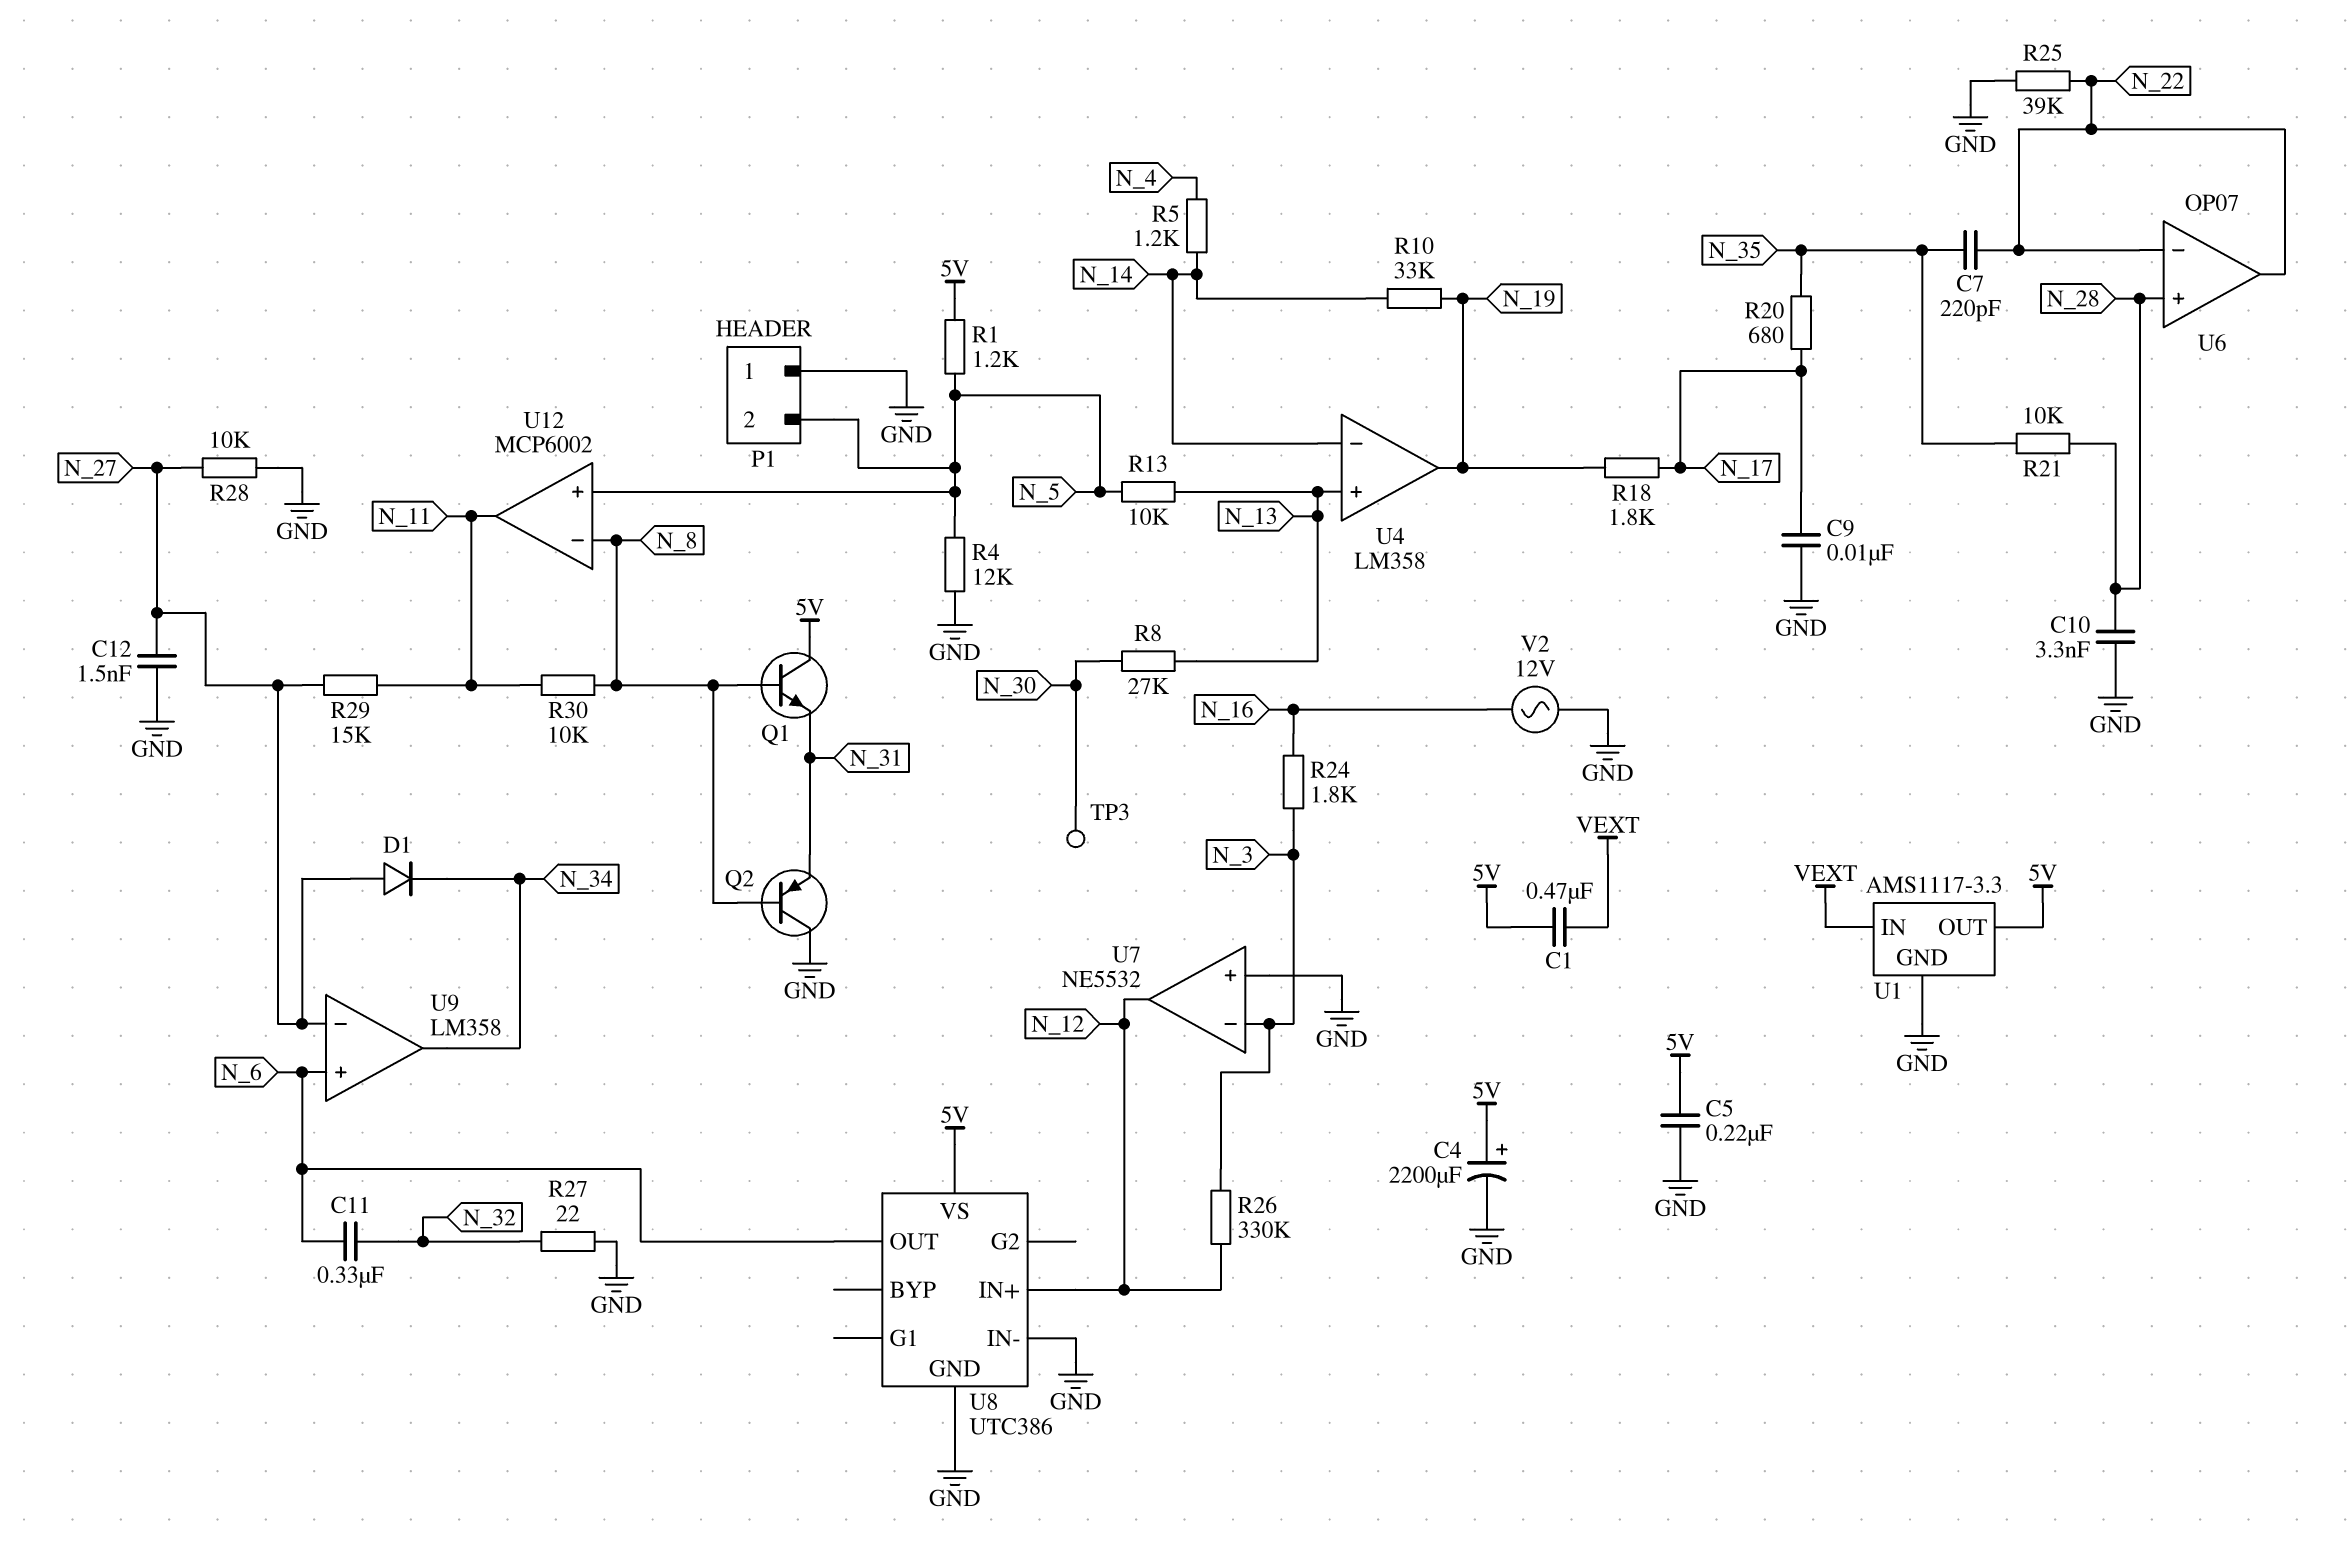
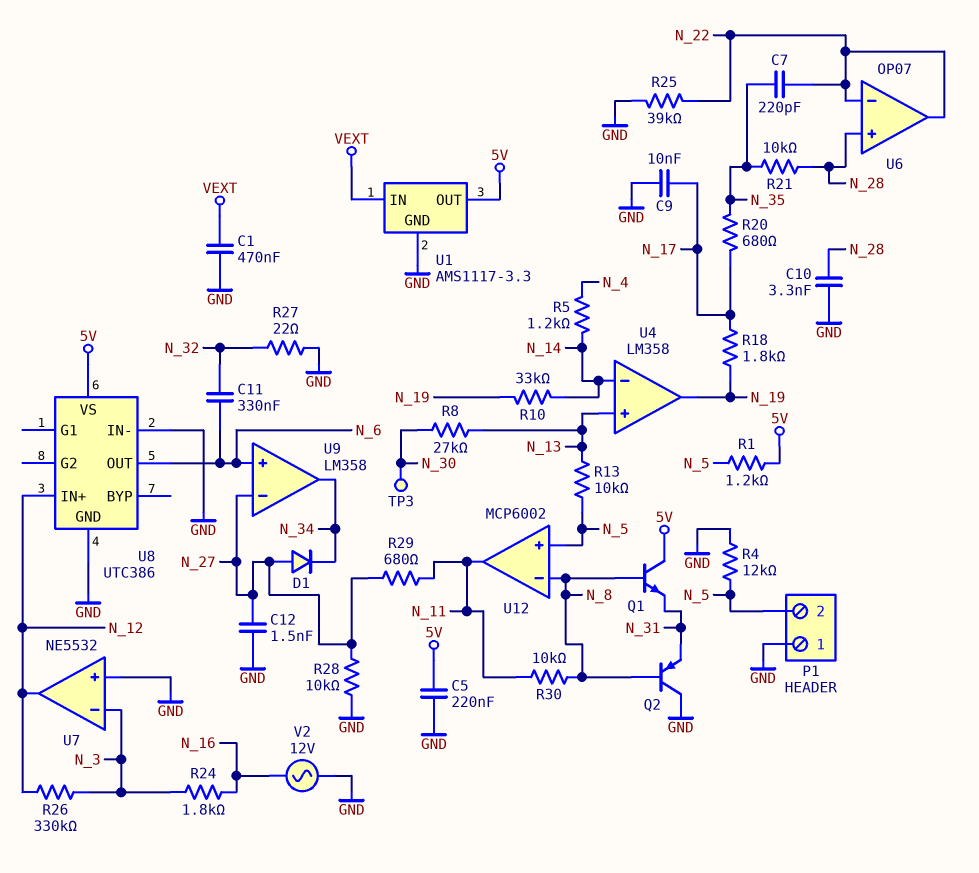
C1: 470nF (5V, VEXT) -> 470nF (GND, VEXT)
C4: 2200uF (plus 5V, minus GND) -> none
R29: 15k (N_11, N_27) -> 680 (N_11, N_27)

